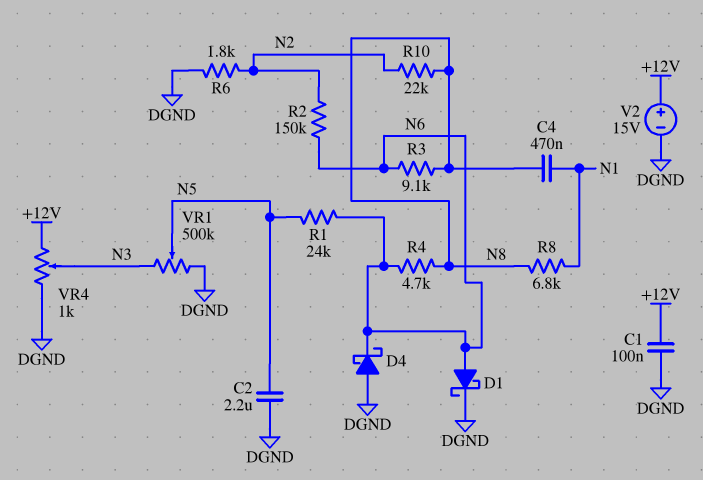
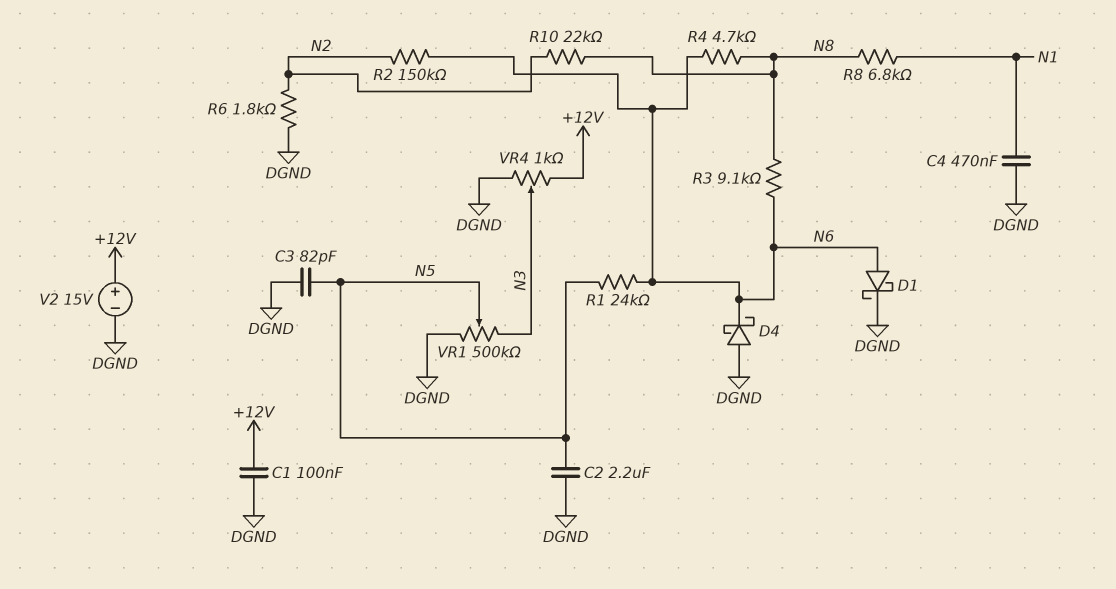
C3: none -> 82pF (DGND, N5)
C4: 470nF (N1, N8) -> 470nF (DGND, N1)

